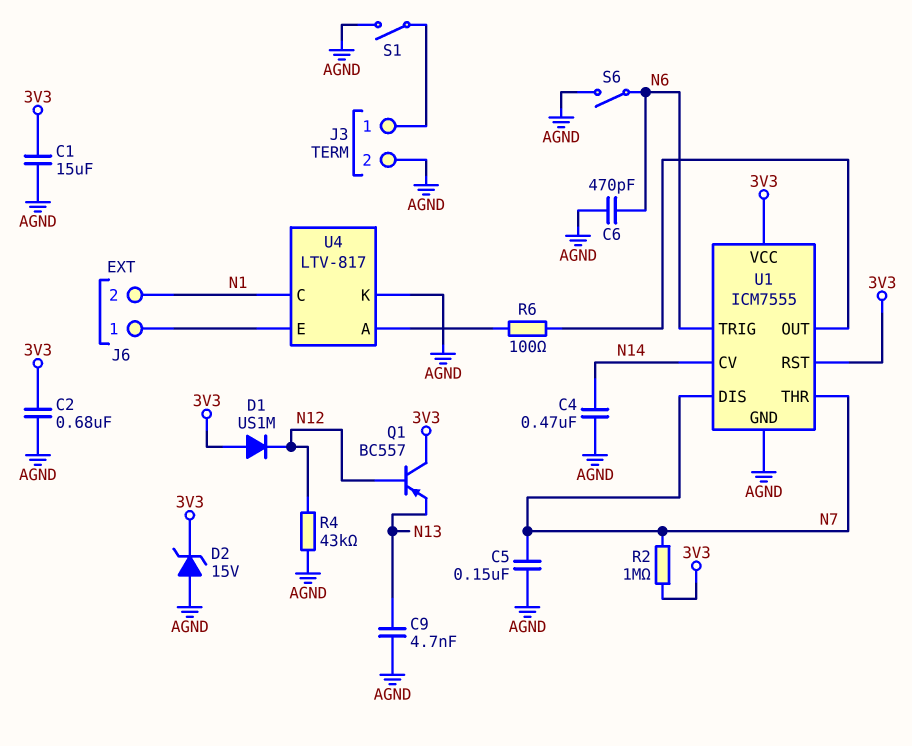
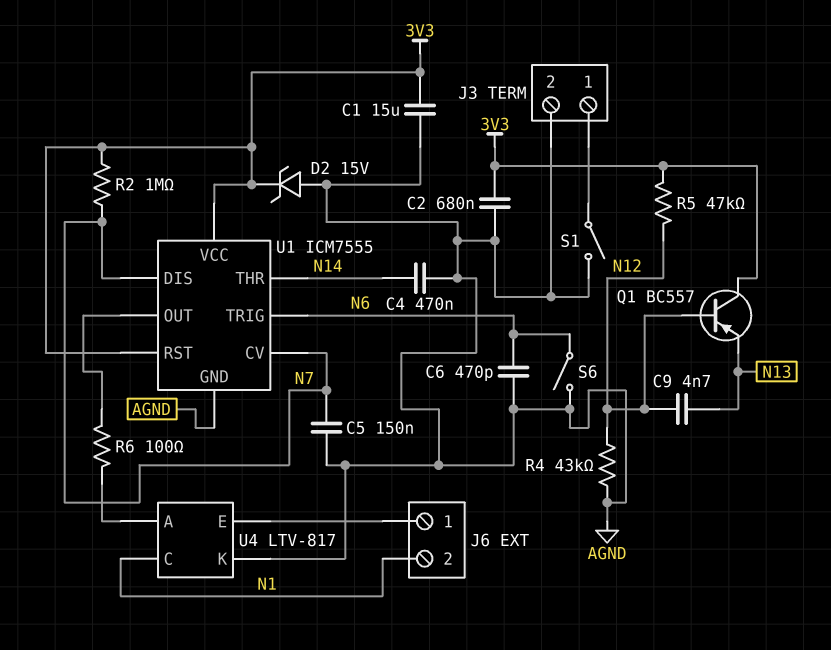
C9: 4.7nF (AGND, N13) -> 4.7nF (N12, N13)
D1: diode US1M (A 3V3, K N12) -> none
R5: none -> 47k (3V3, N12)
U1 pin CV: N14 -> N7
U1 pin THR: N7 -> N14

